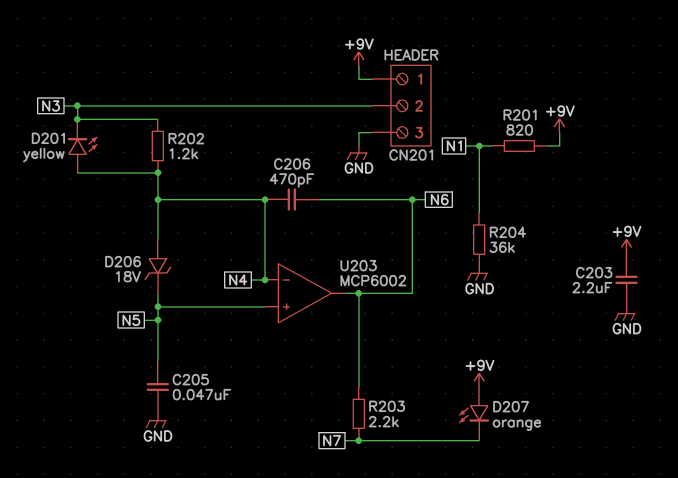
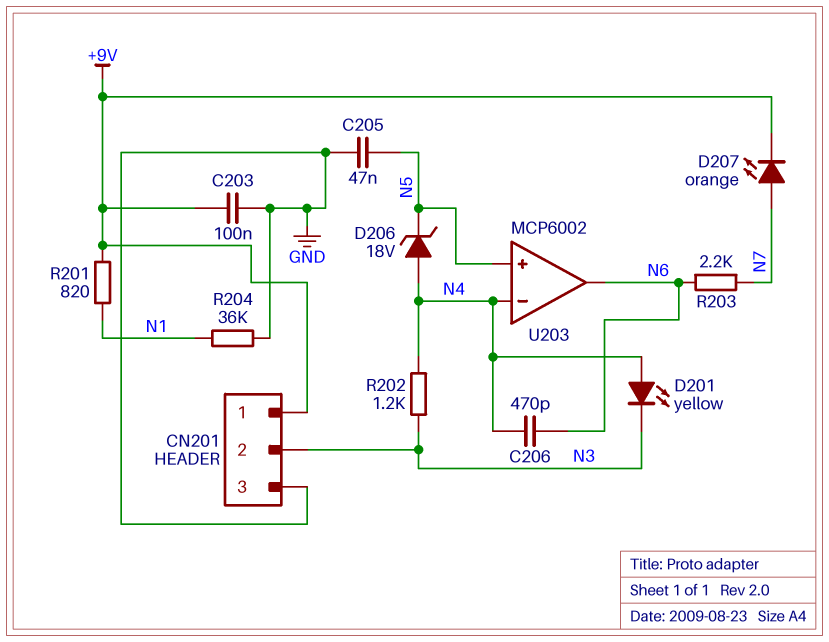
C203: 2.2uF (+9V, GND) -> 100nF (+9V, GND)
D207: LED orange (A +9V, K N7) -> LED orange (A N7, K +9V)

